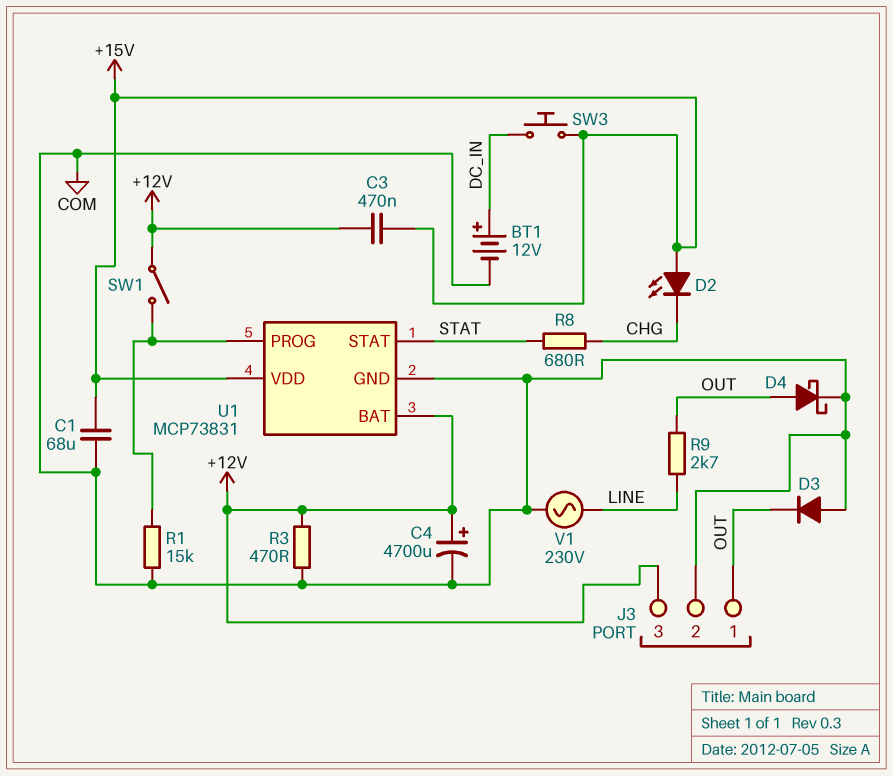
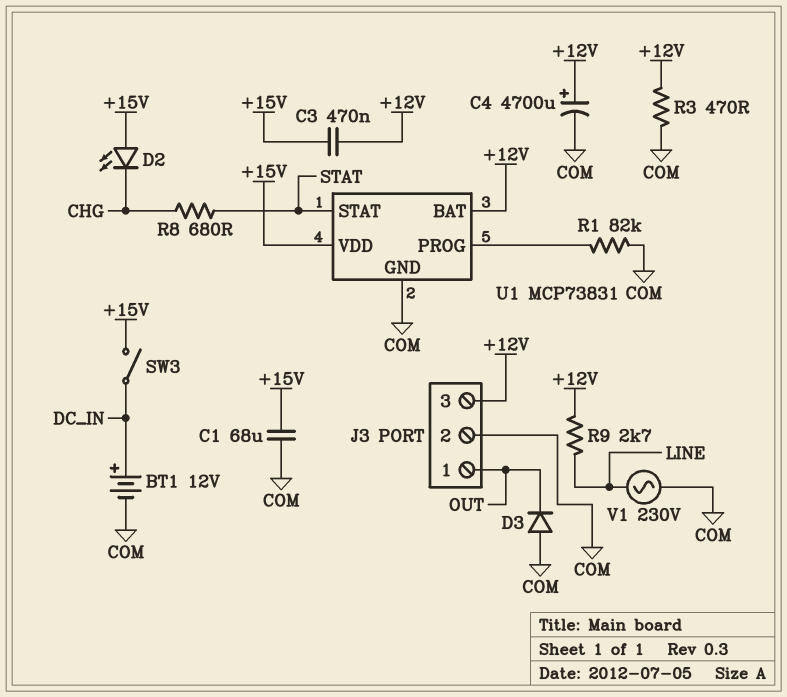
D4: schottky (A OUT, K COM) -> none
R1: 15k (COM, U1/PROG) -> 82k (COM, U1/PROG)
R9: 2.7k (LINE, OUT) -> 2.7k (+12V, LINE)
SW1: switch (+12V, U1/PROG) -> none
SW3: button (+15V, DC_IN) -> switch (+15V, DC_IN)

